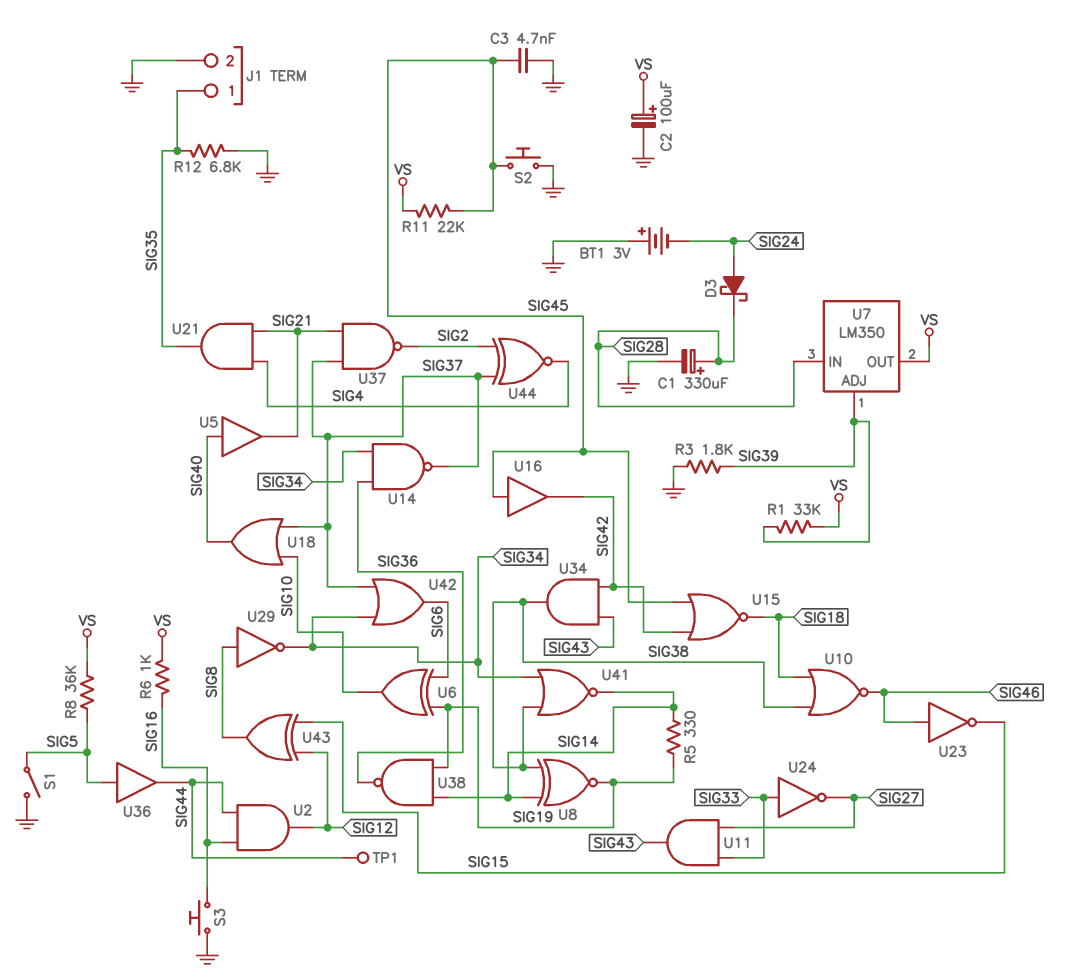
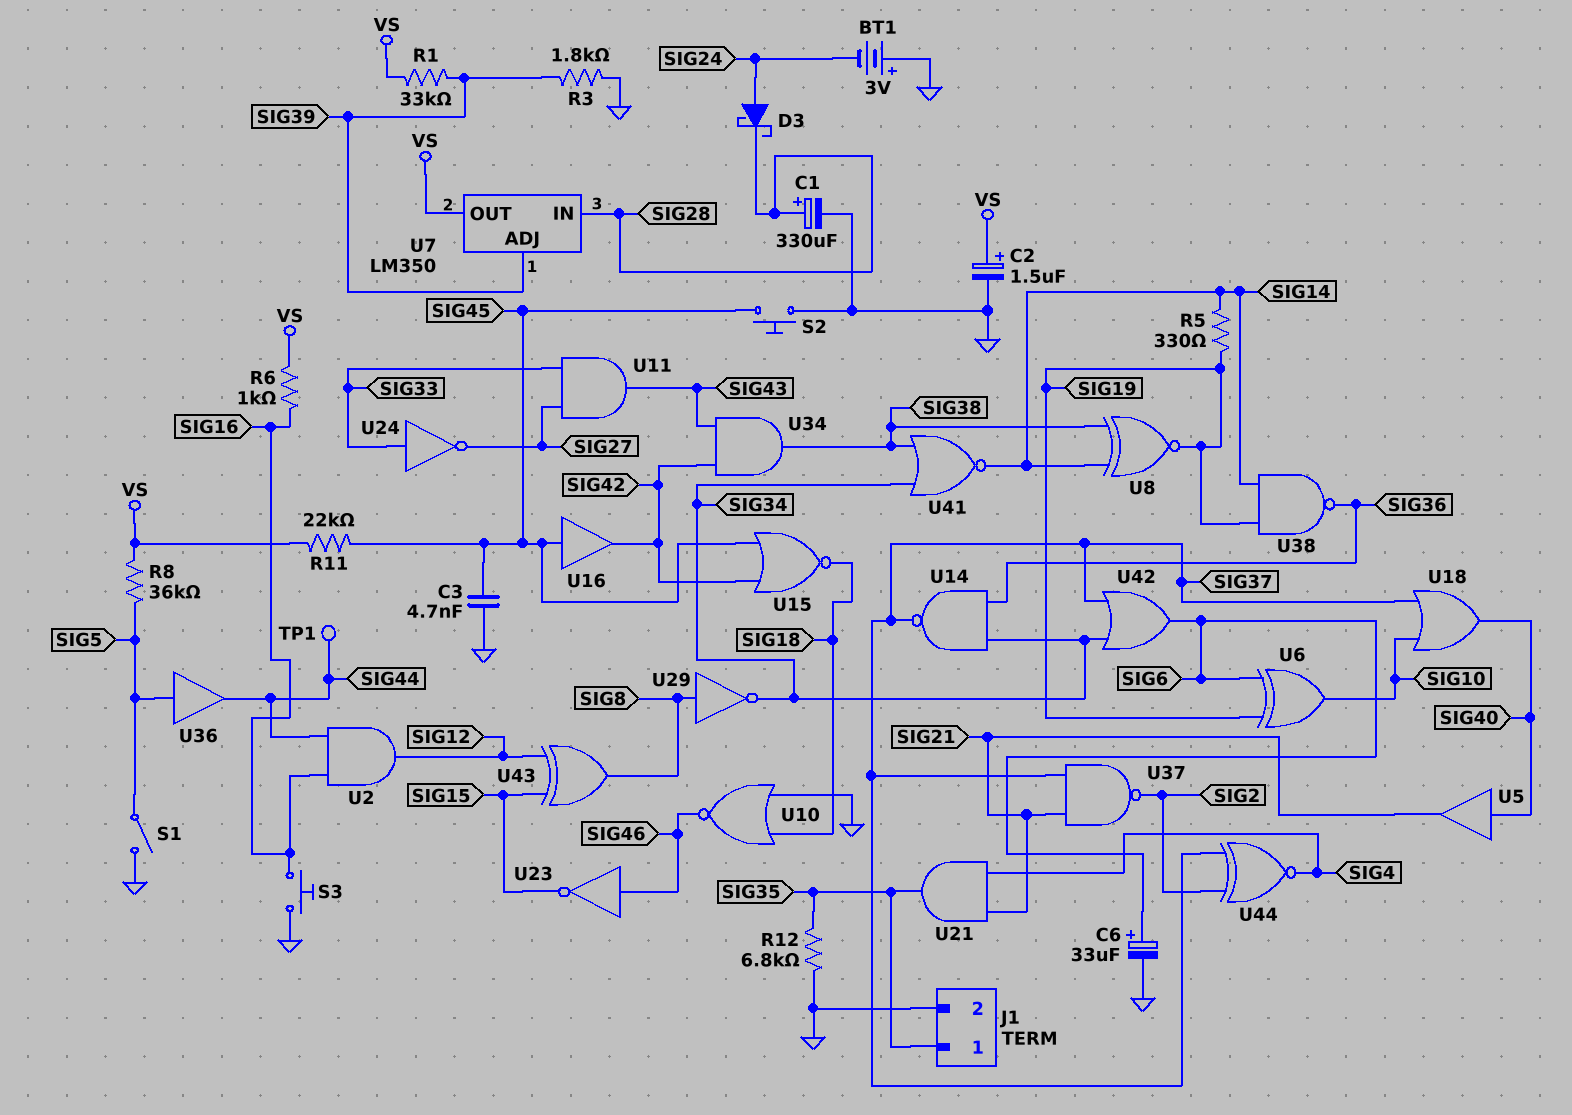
C2: 100uF (plus VS, minus GND) -> 1.5uF (plus VS, minus GND)
C6: none -> 33uF (plus SIG6, minus GND)
U10: NOR (in SIG18, in SIG38, out SIG46) -> NOR (in GND, in SIG18, out SIG46)

